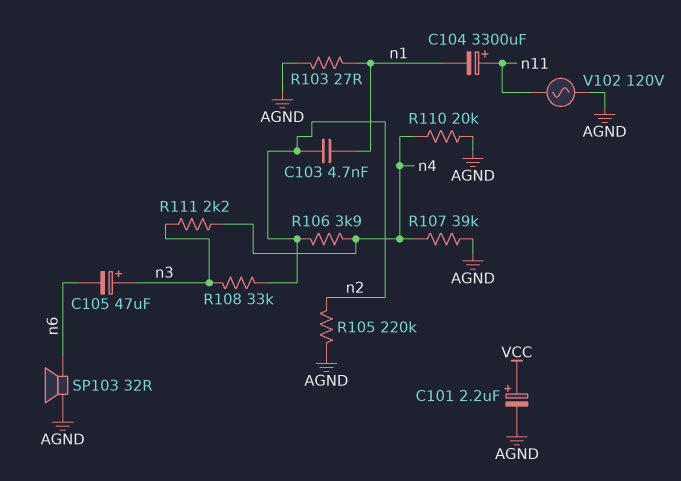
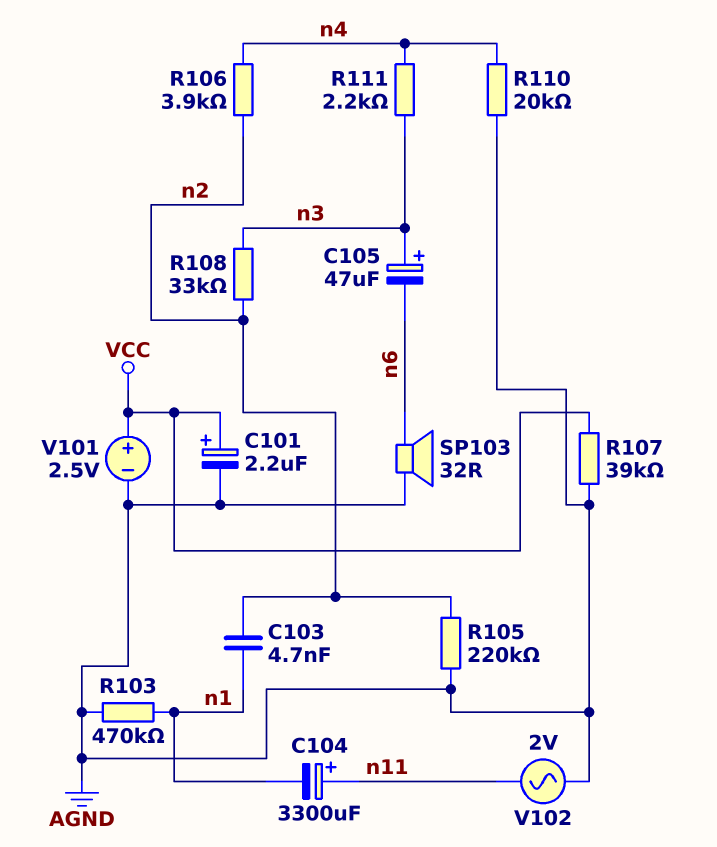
R103: 27 (AGND, n1) -> 470k (AGND, n1)
R107: 39k (AGND, n4) -> 39k (AGND, VCC)
V101: none -> 2.5V (plus VCC, minus AGND)
V102: AC 120V (AGND, n11) -> AC 2V (AGND, n11)

